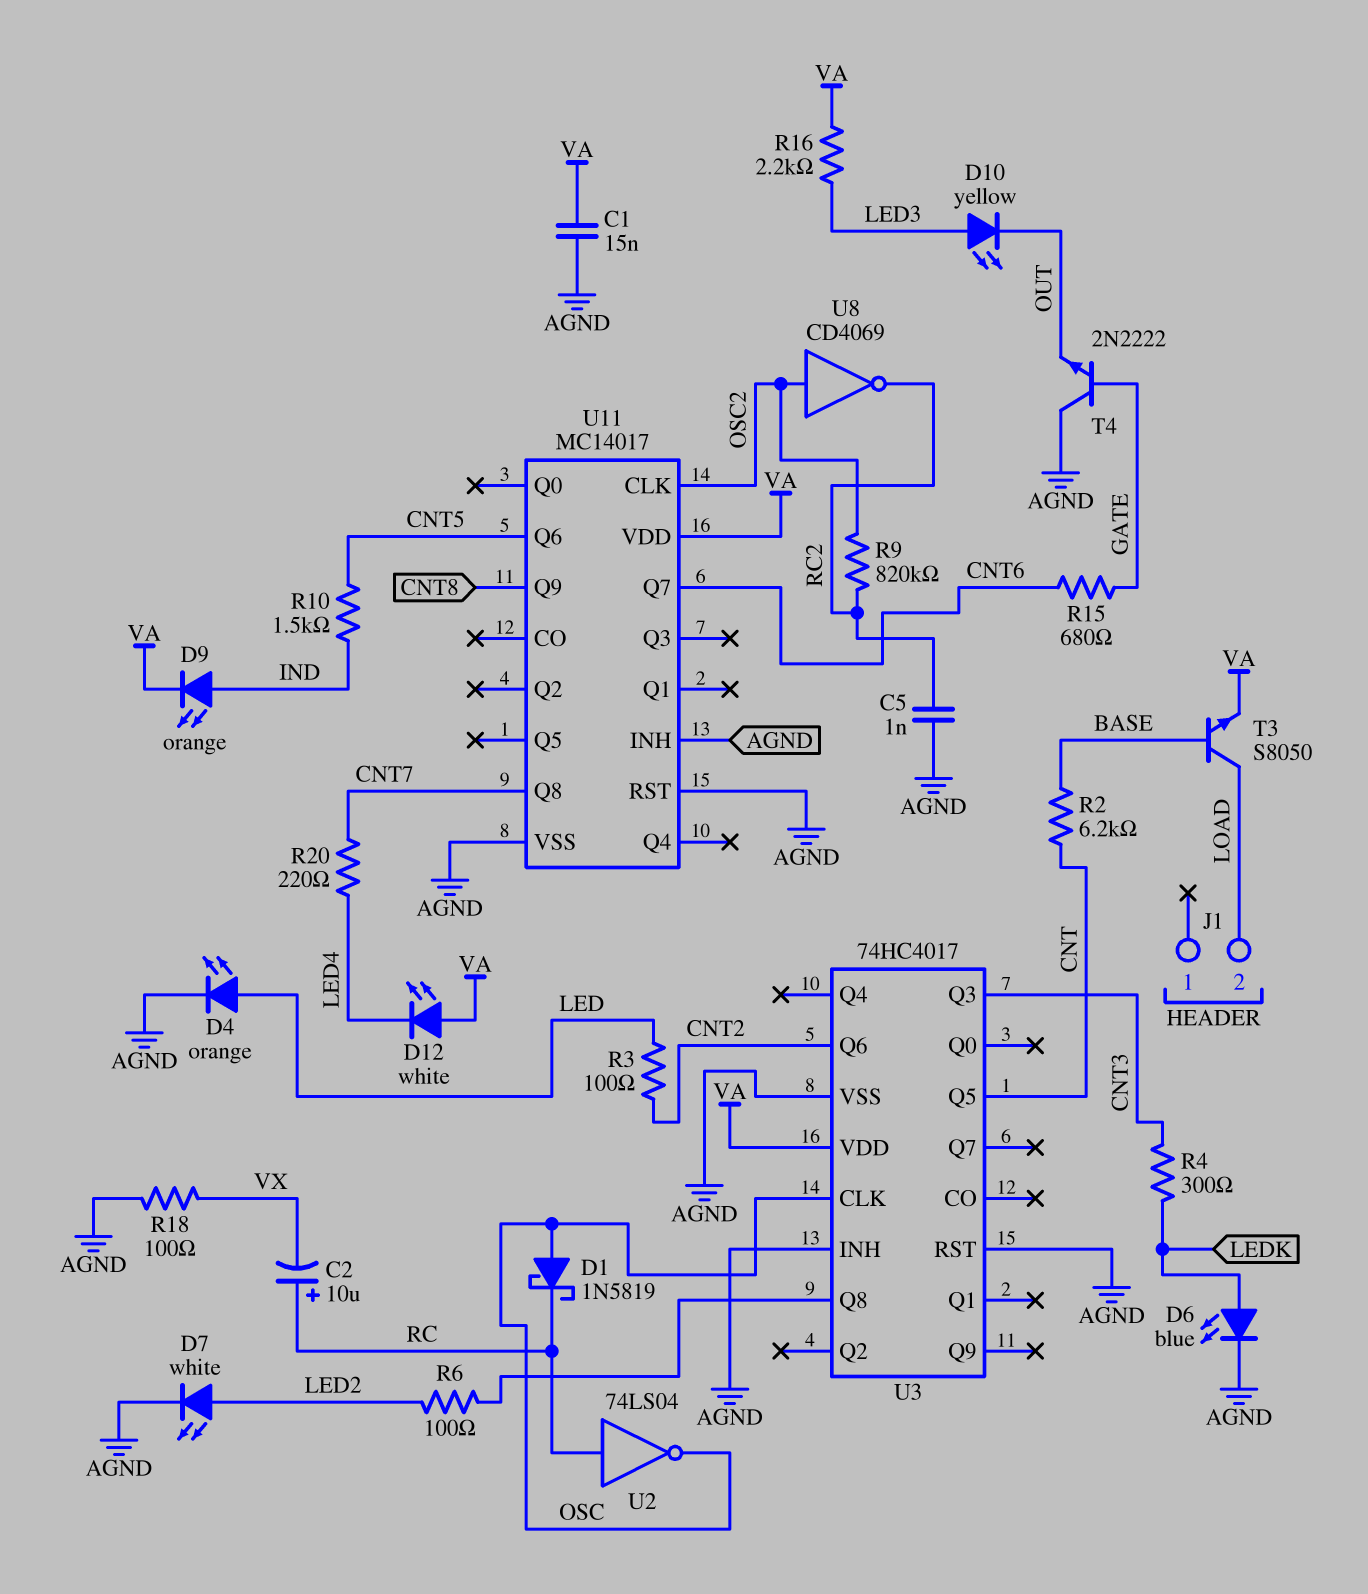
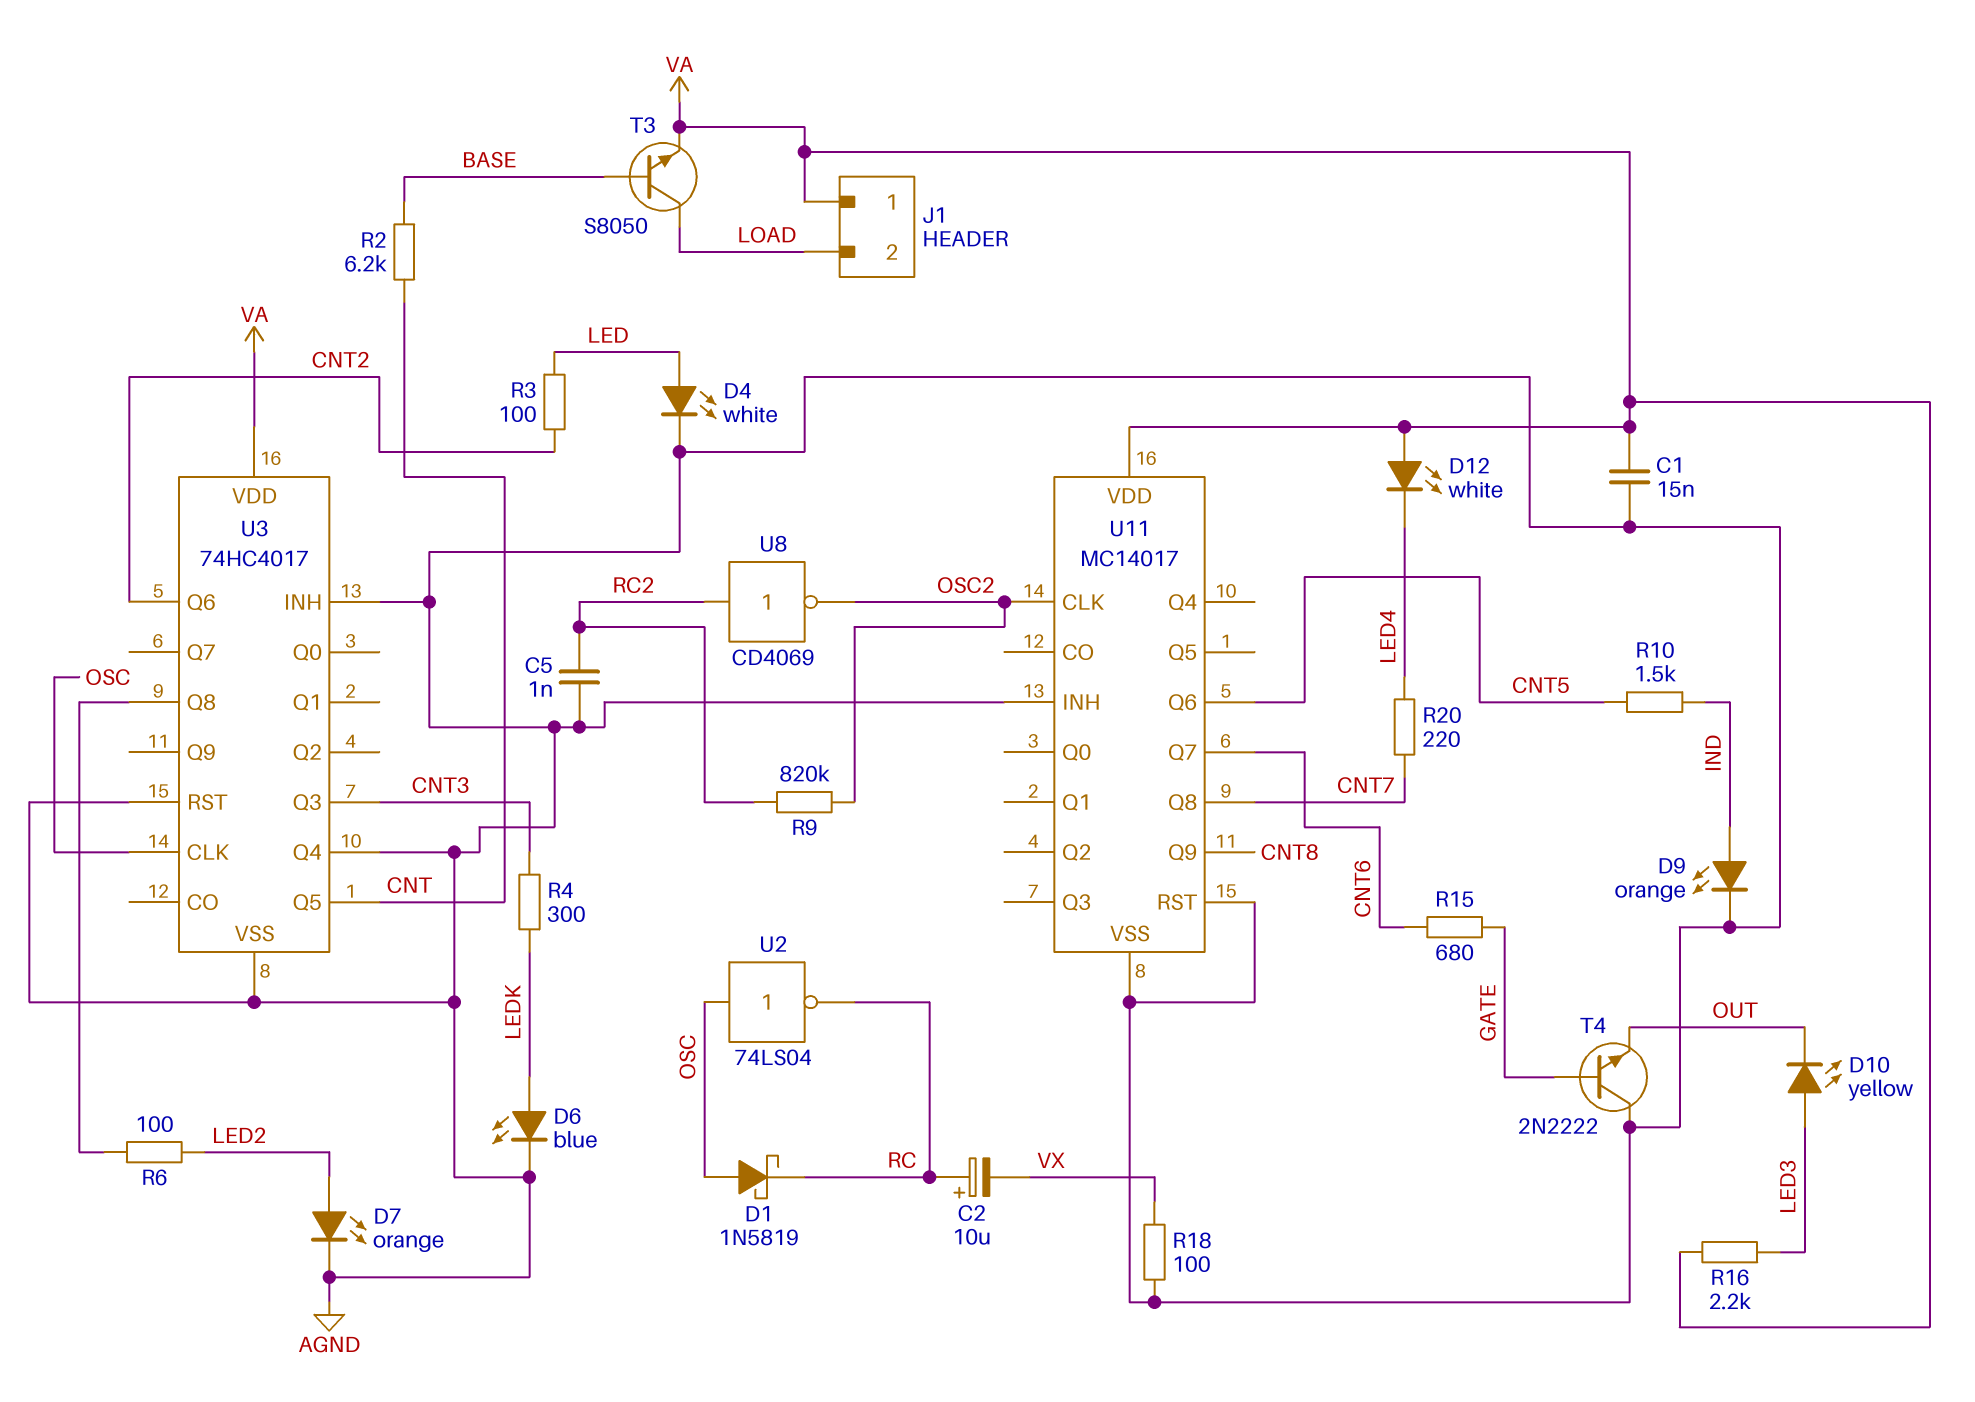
D4: LED orange (A LED, K AGND) -> LED white (A LED, K AGND)
D7: LED white (A LED2, K AGND) -> LED orange (A LED2, K AGND)
D9: LED orange (A IND, K VA) -> LED orange (A IND, K AGND)
J1 pin 1: none -> VA
U2: NOT 74LS04 (in RC, out OSC) -> NOT 74LS04 (in OSC, out RC)
U3 pin Q4: none -> AGND
U8: NOT CD4069 (in OSC2, out RC2) -> NOT CD4069 (in RC2, out OSC2)

